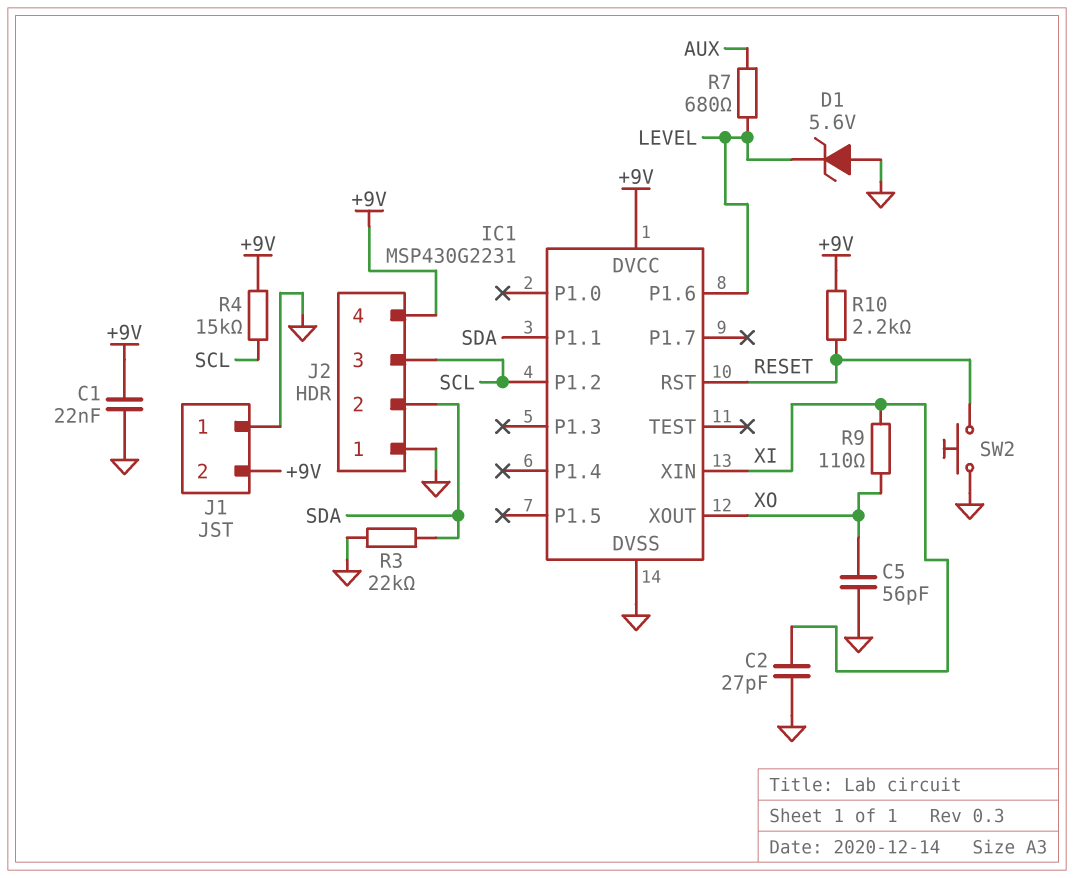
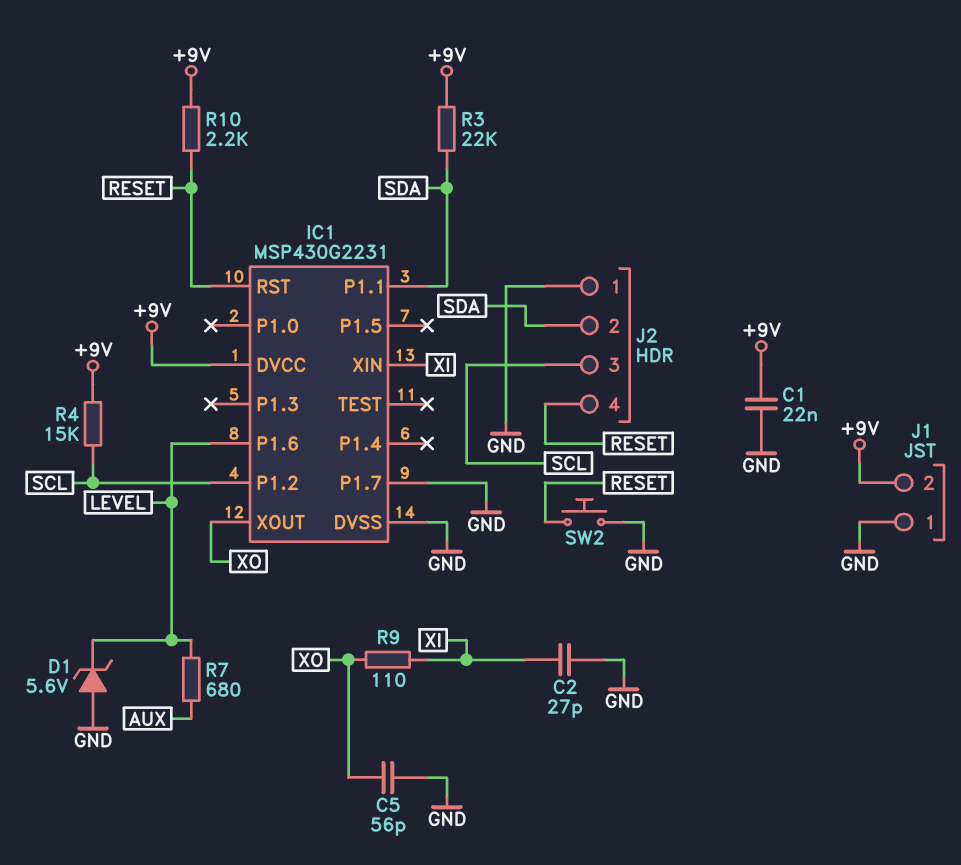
IC1 pin P1.7: none -> GND
J2 pin 4: +9V -> RESET
R3: 22k (GND, SDA) -> 22k (+9V, SDA)

